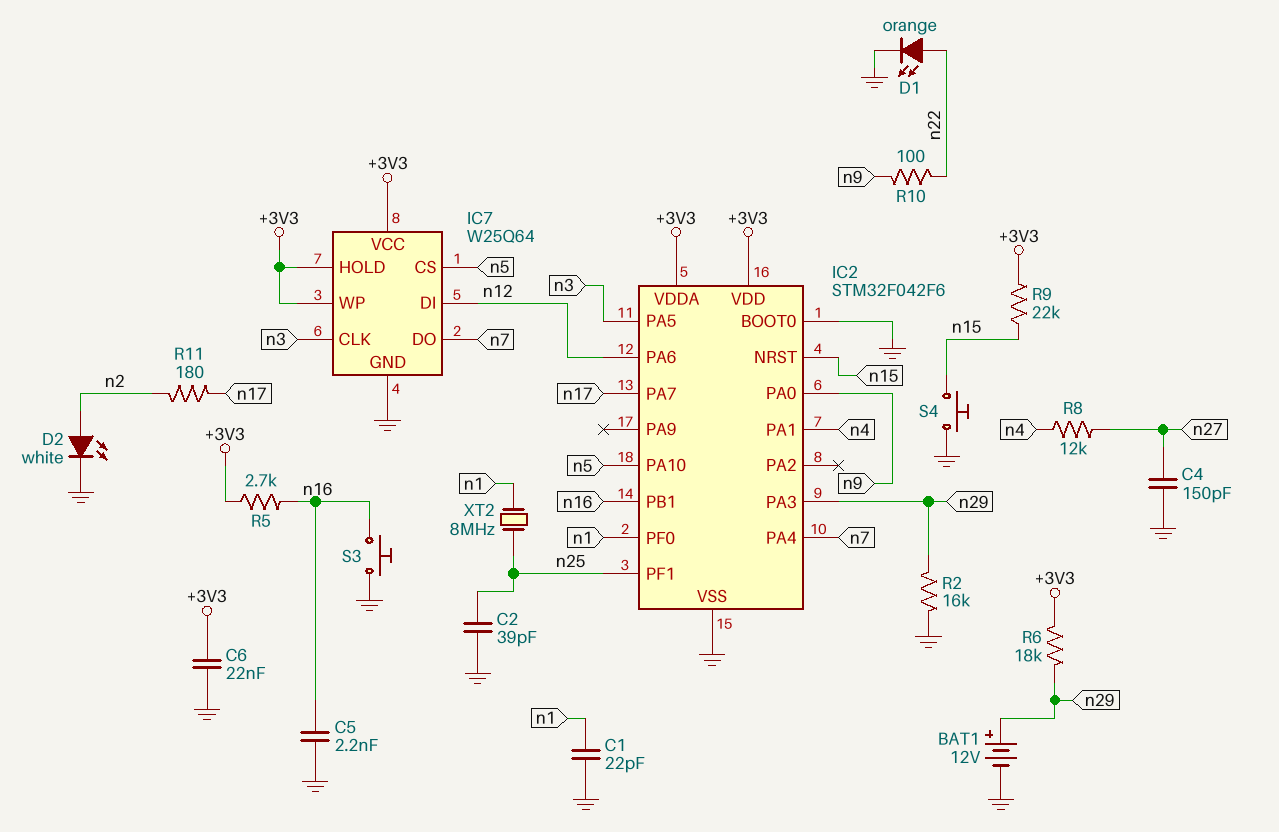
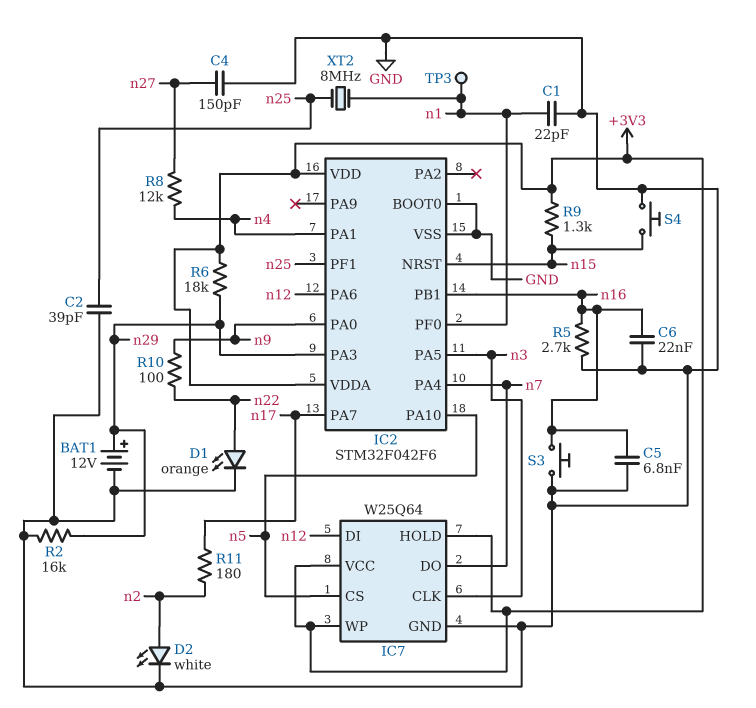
C5: 2.2nF (GND, n16) -> 6.8nF (GND, n16)
C6: 22nF (+3V3, GND) -> 22nF (GND, n16)
R5: 2.7k (+3V3, n16) -> 2.7k (GND, n16)
R9: 22k (+3V3, n15) -> 1.3k (+3V3, n15)
TP3: none -> test point (n1)

